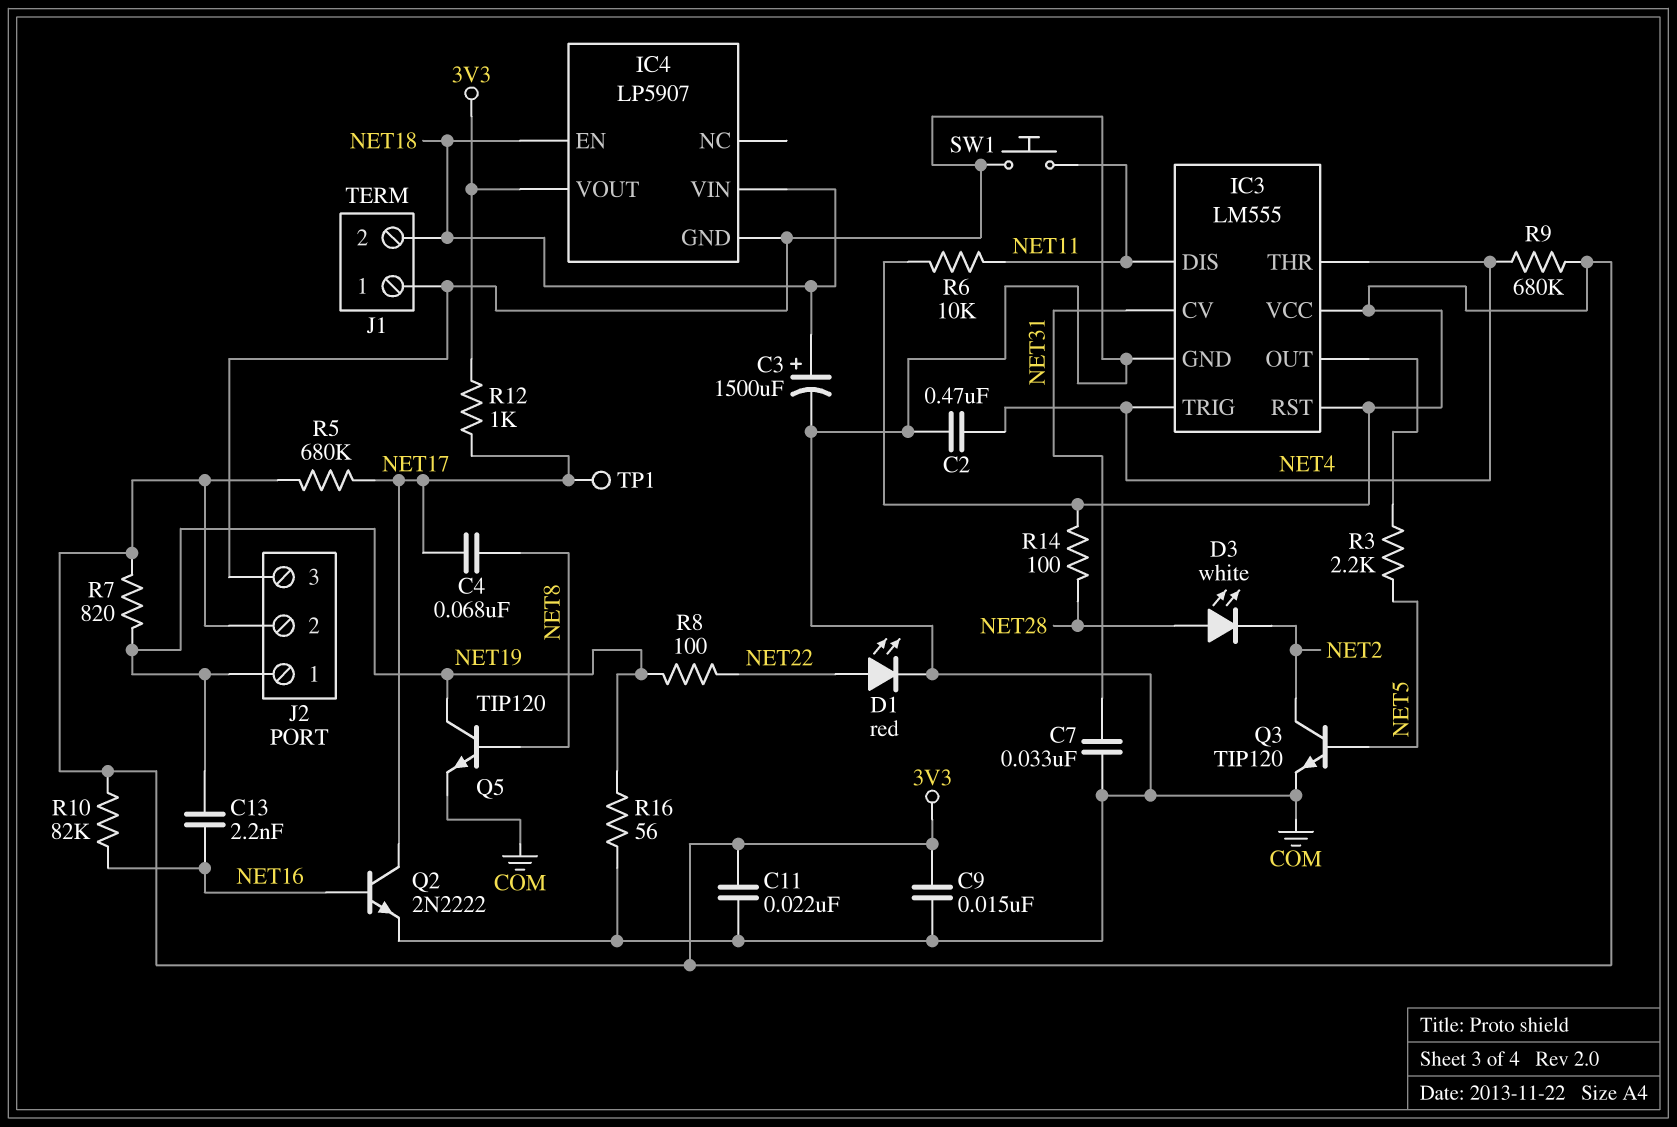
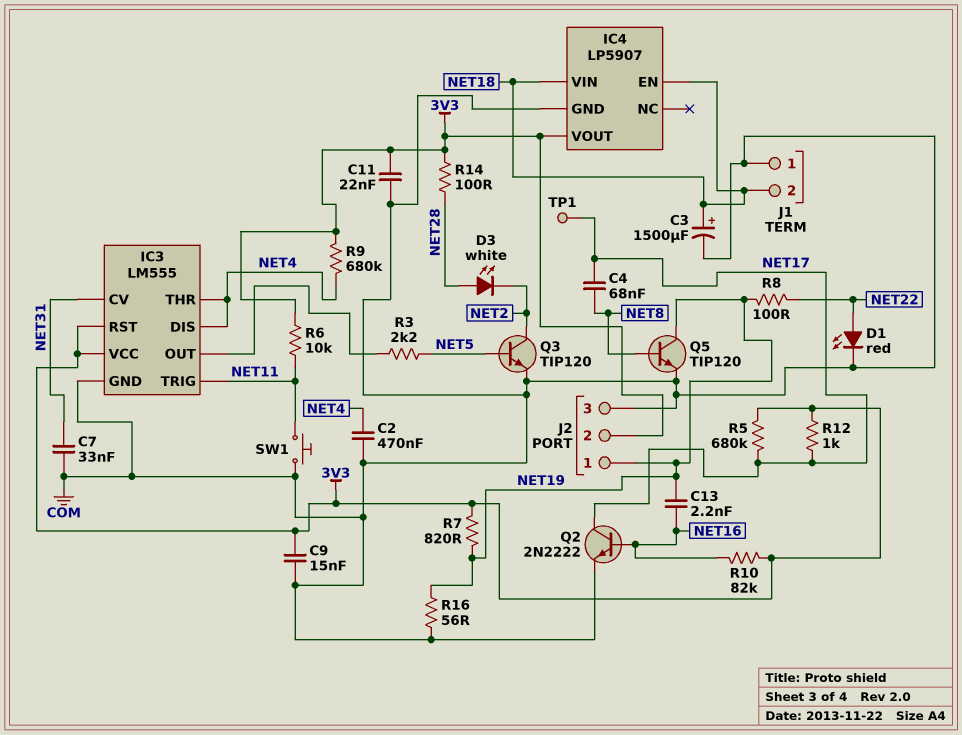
IC3 pin DIS: NET11 -> NET4
IC3 pin TRIG: NET4 -> NET11

